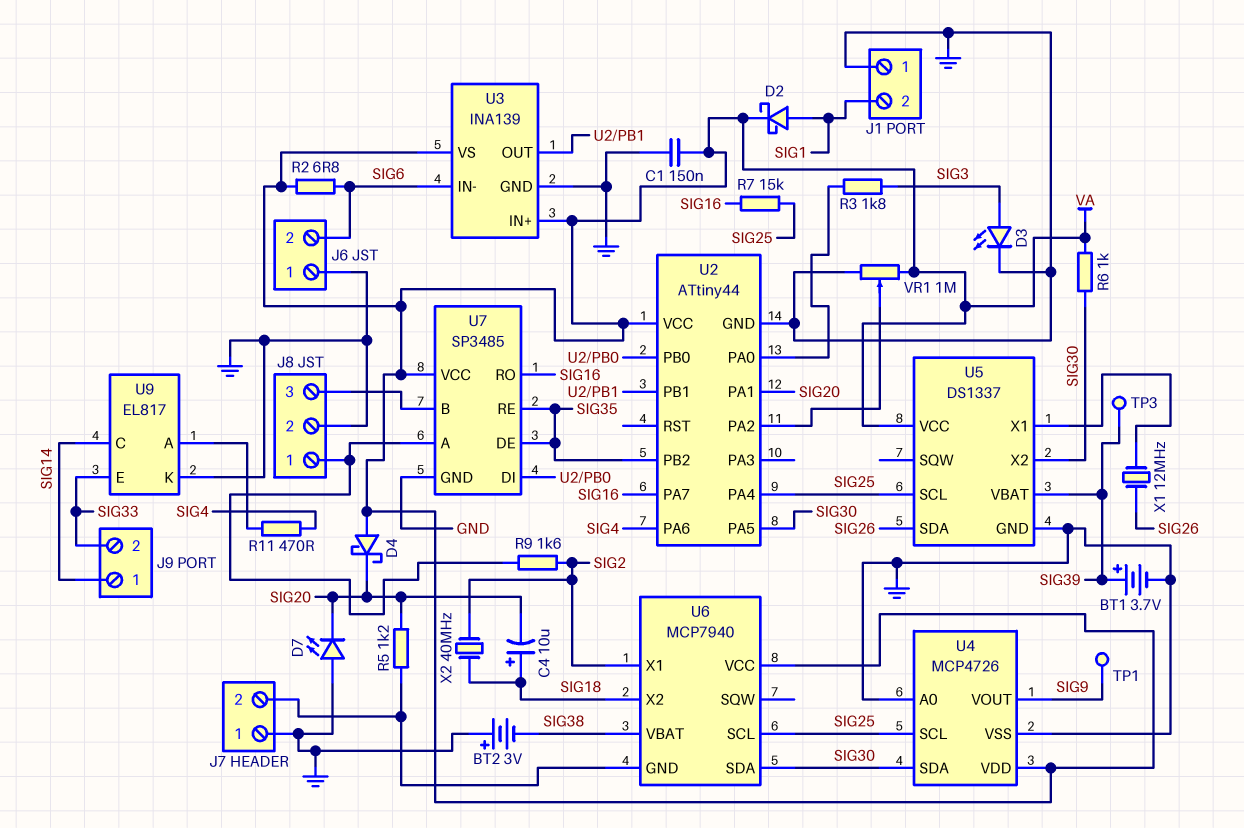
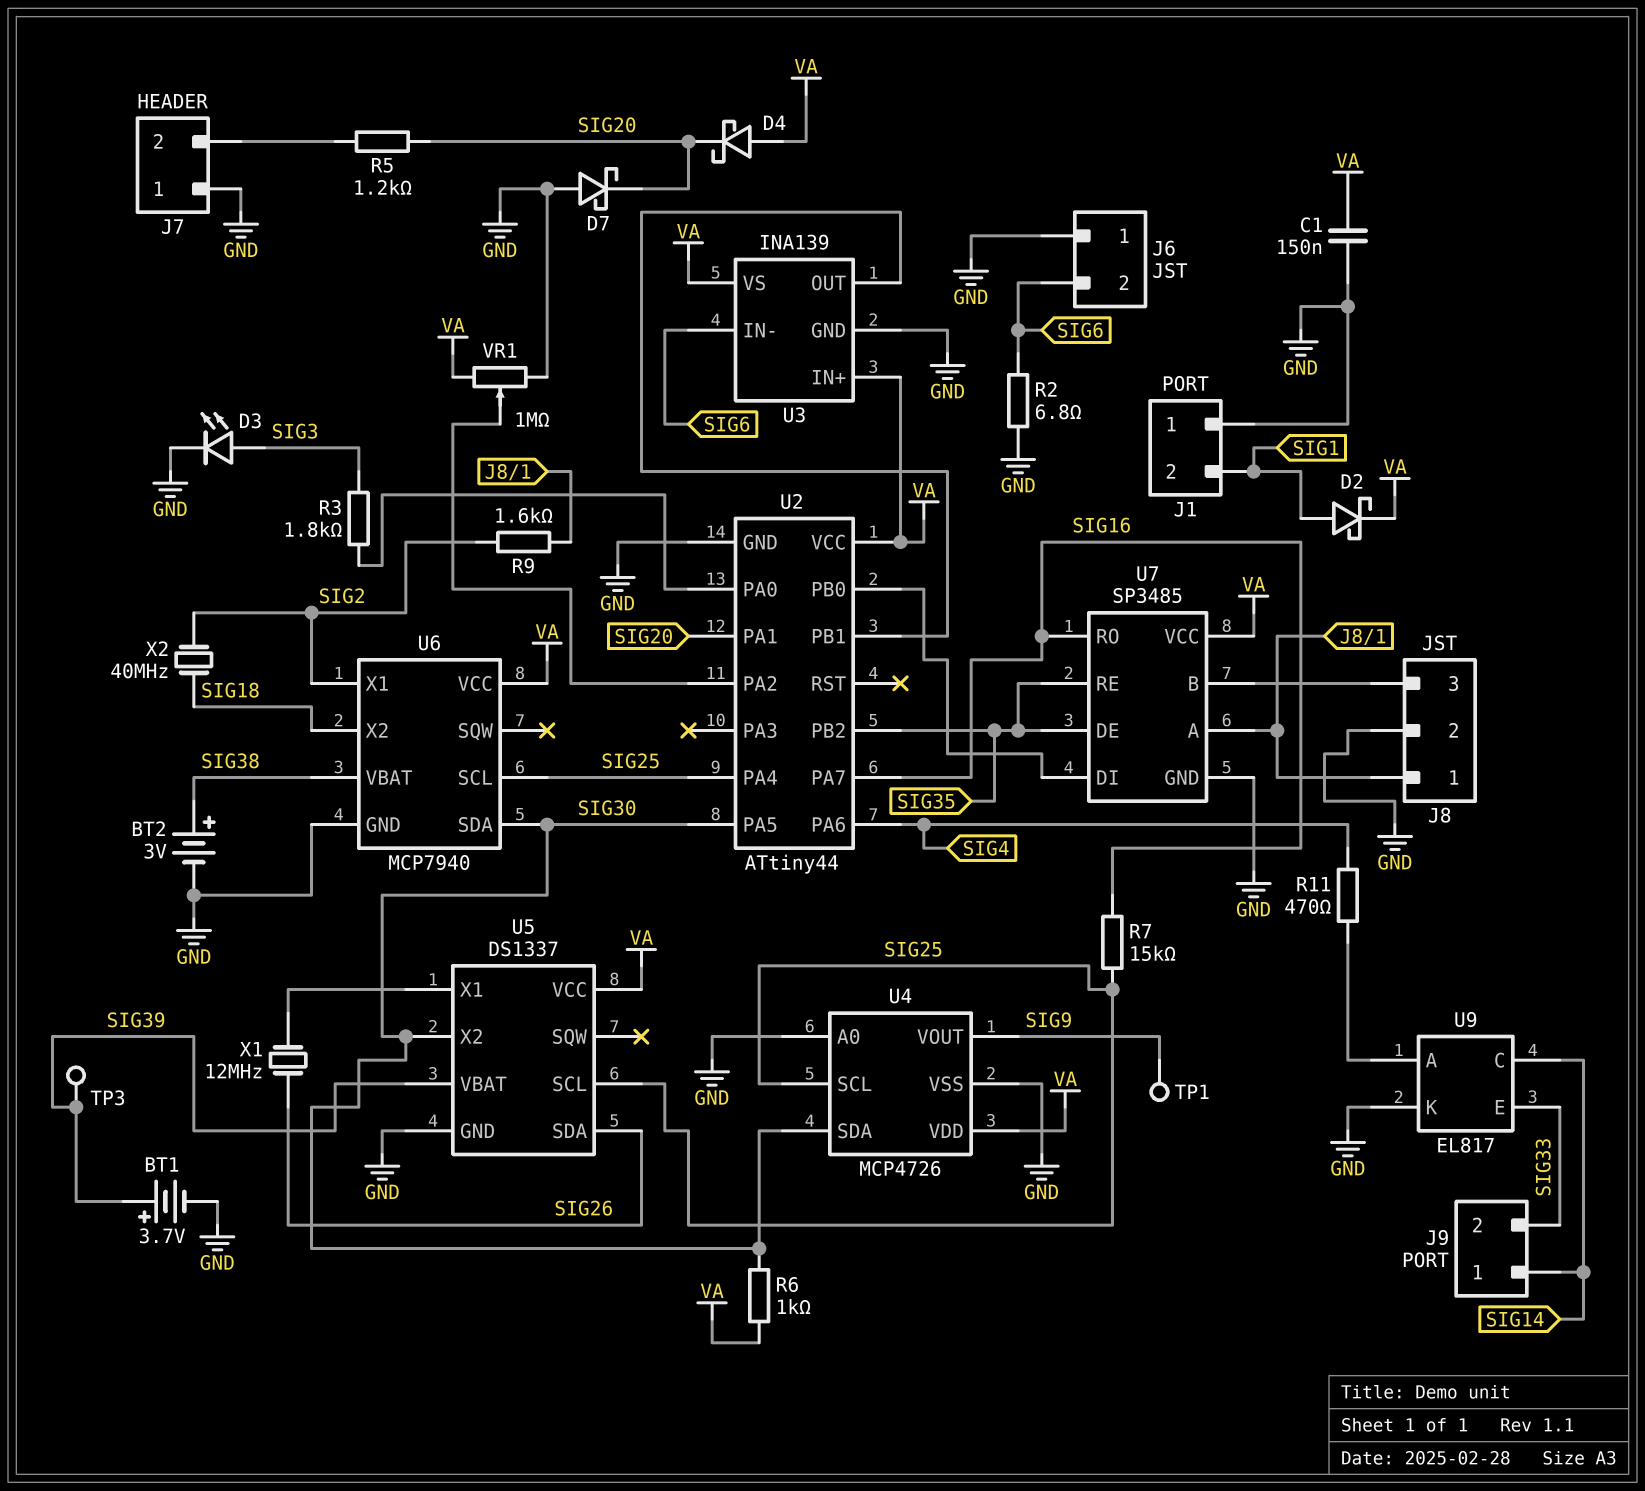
BT2: 3V (plus GND, minus SIG38) -> 3V (plus SIG38, minus GND)
C4: 10uF (plus SIG18, minus SIG20) -> none
D7: LED (A GND, K SIG20) -> schottky (A GND, K SIG20)
R2: 6.8 (SIG6, VA) -> 6.8 (GND, SIG6)
U6 pin GND: J7/2 -> GND

